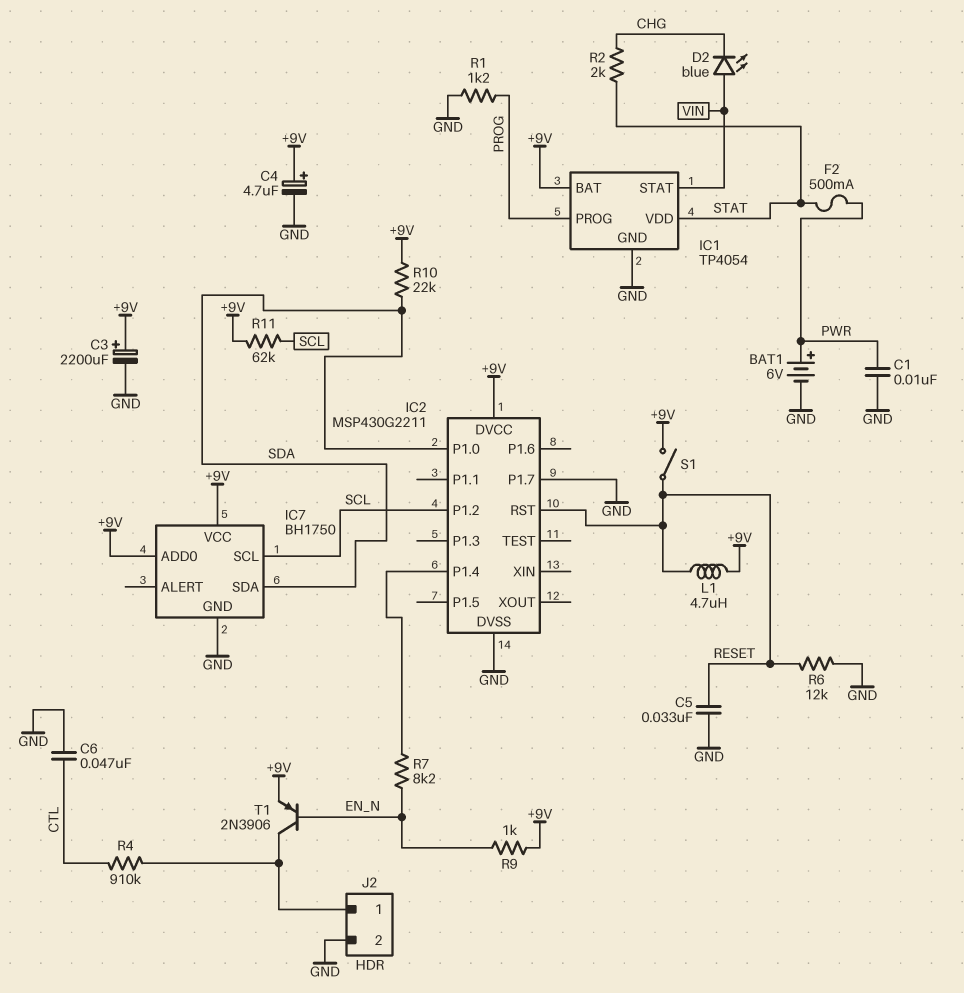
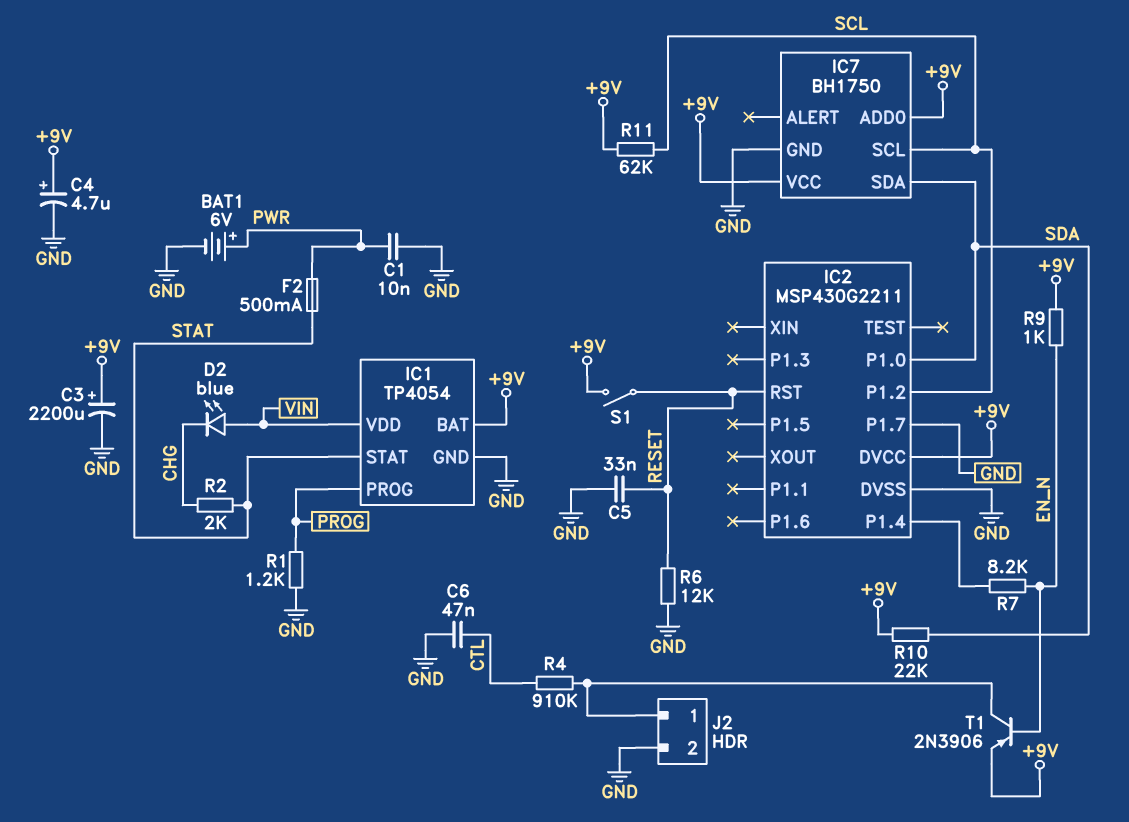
IC1 pin STAT: VIN -> STAT
IC1 pin VDD: STAT -> VIN
L1: 4.7uH (+9V, RESET) -> none

